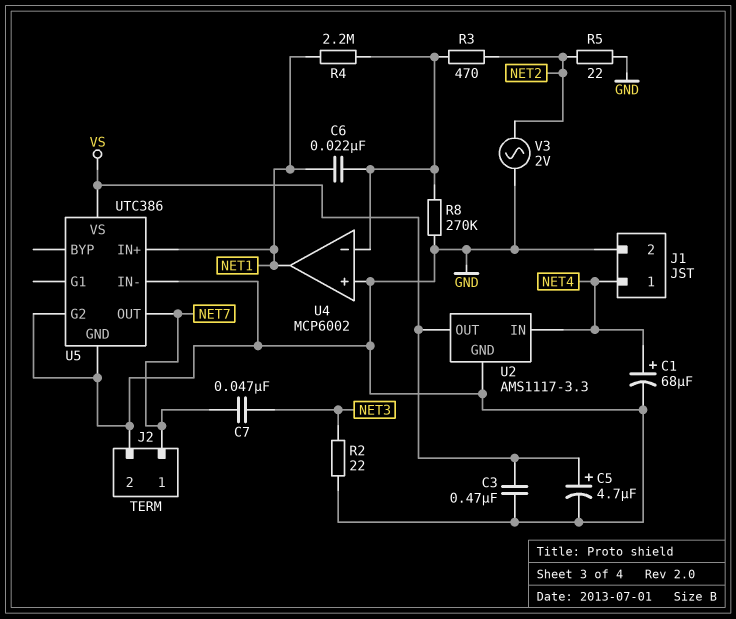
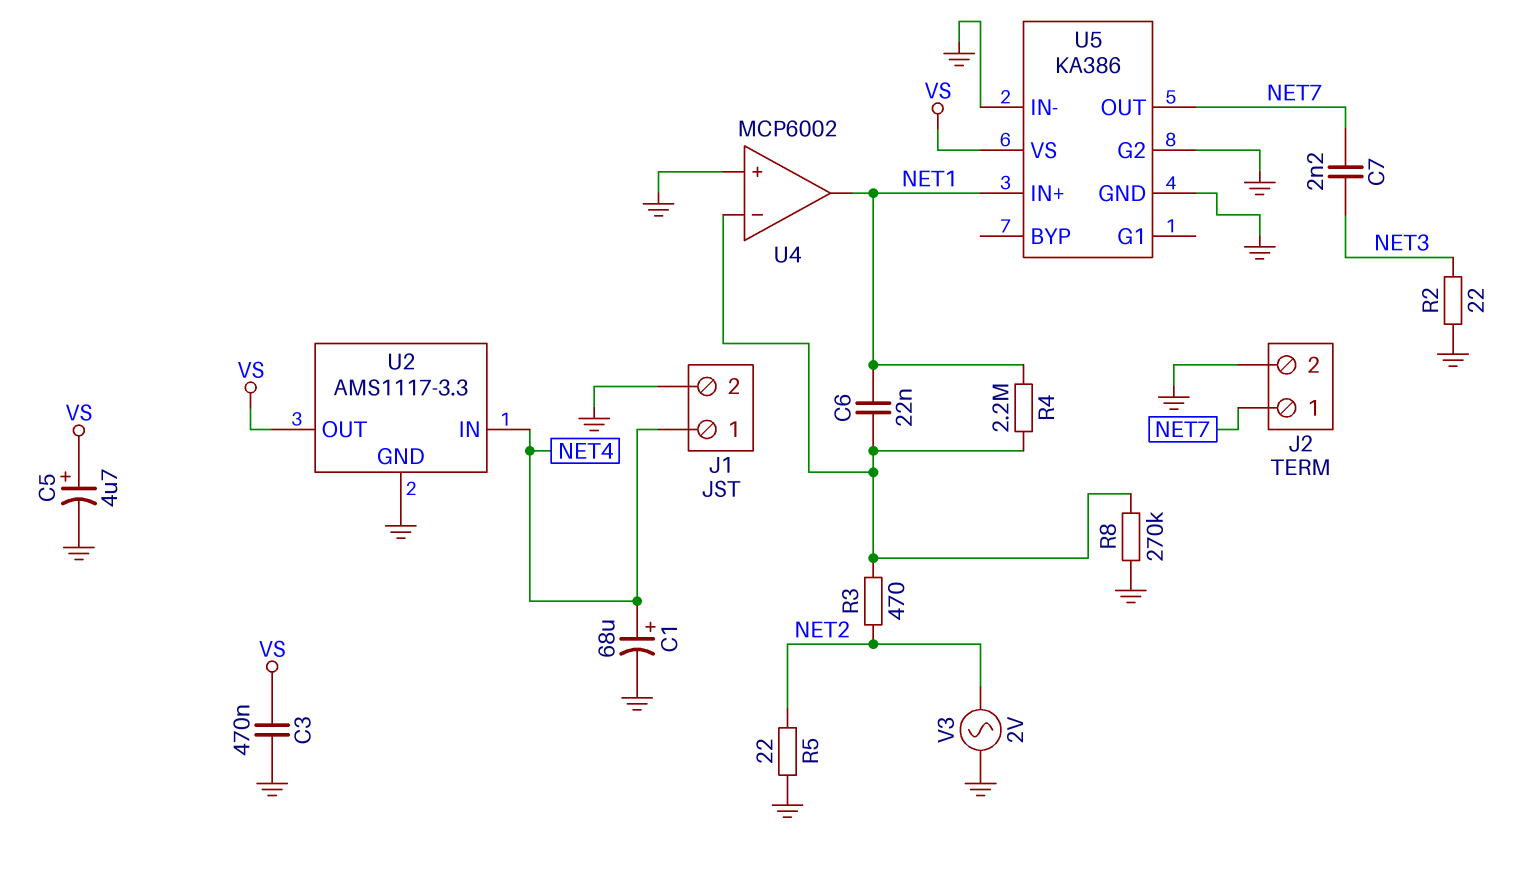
C7: 47nF (NET3, NET7) -> 2.2nF (NET3, NET7)
U5: UTC386 -> KA386

